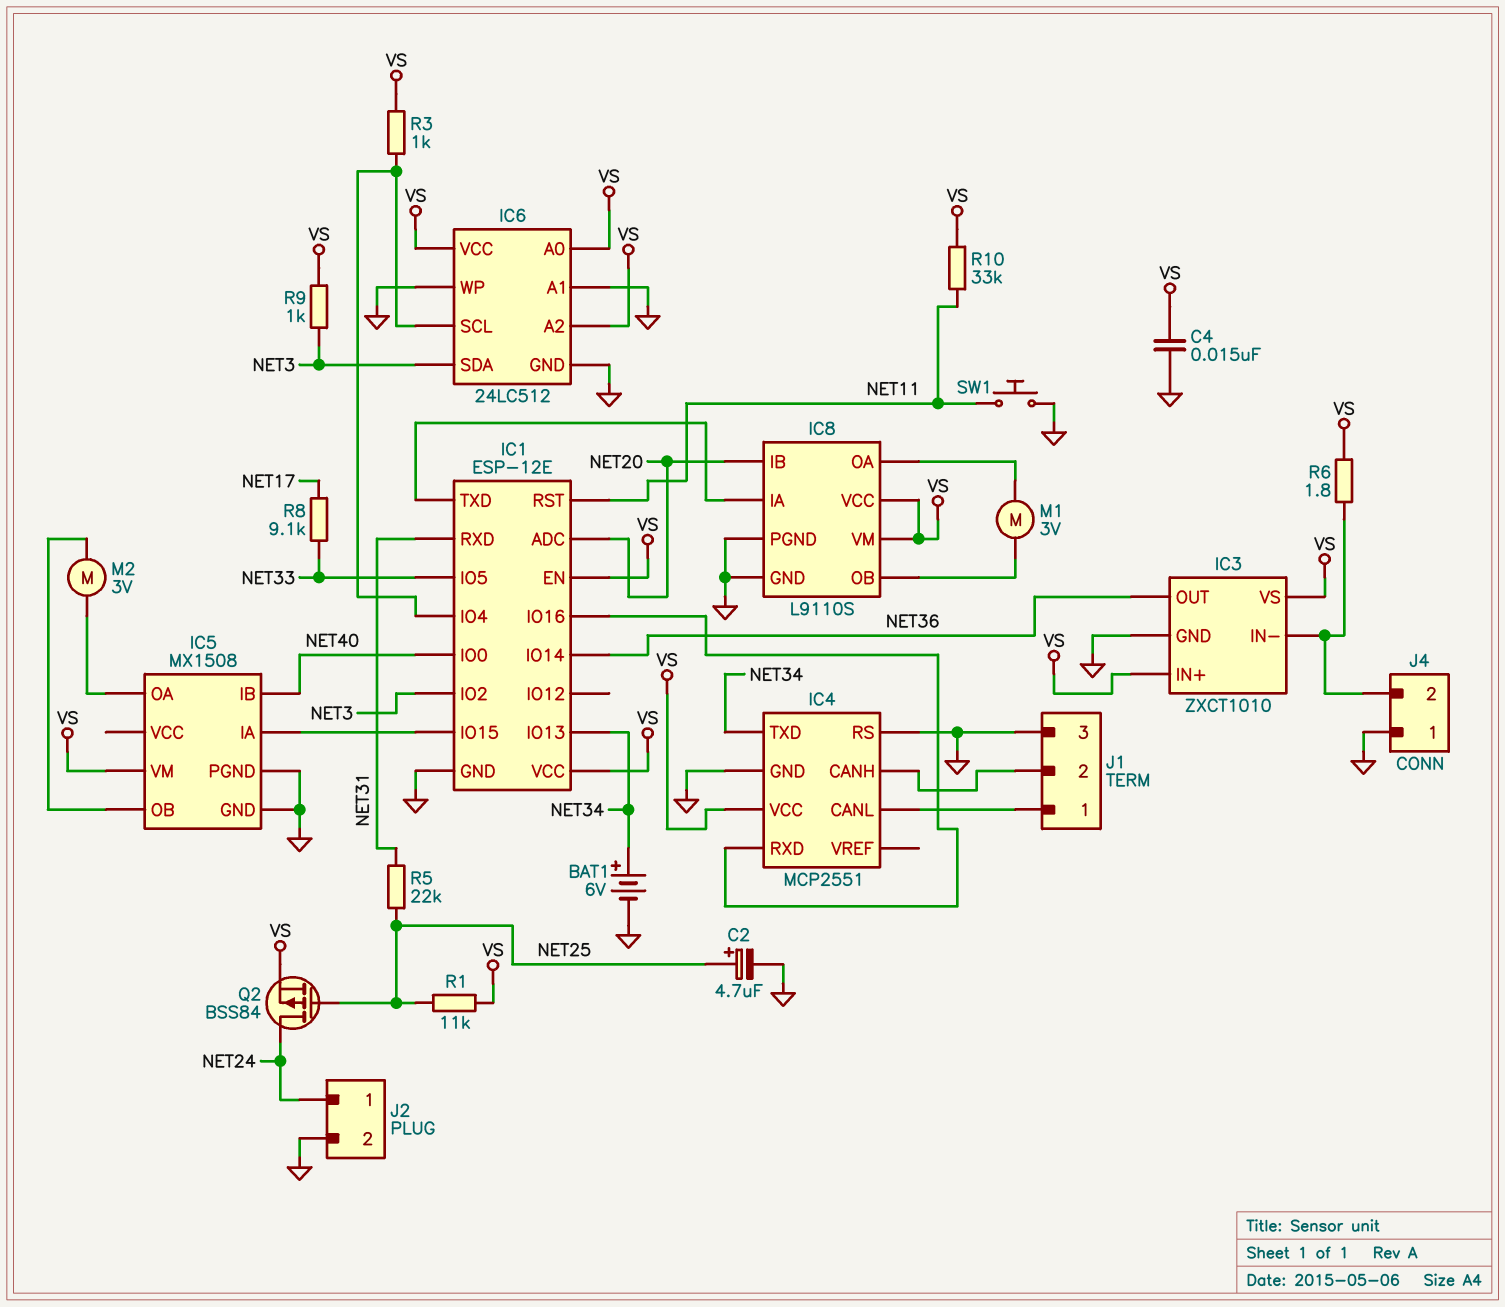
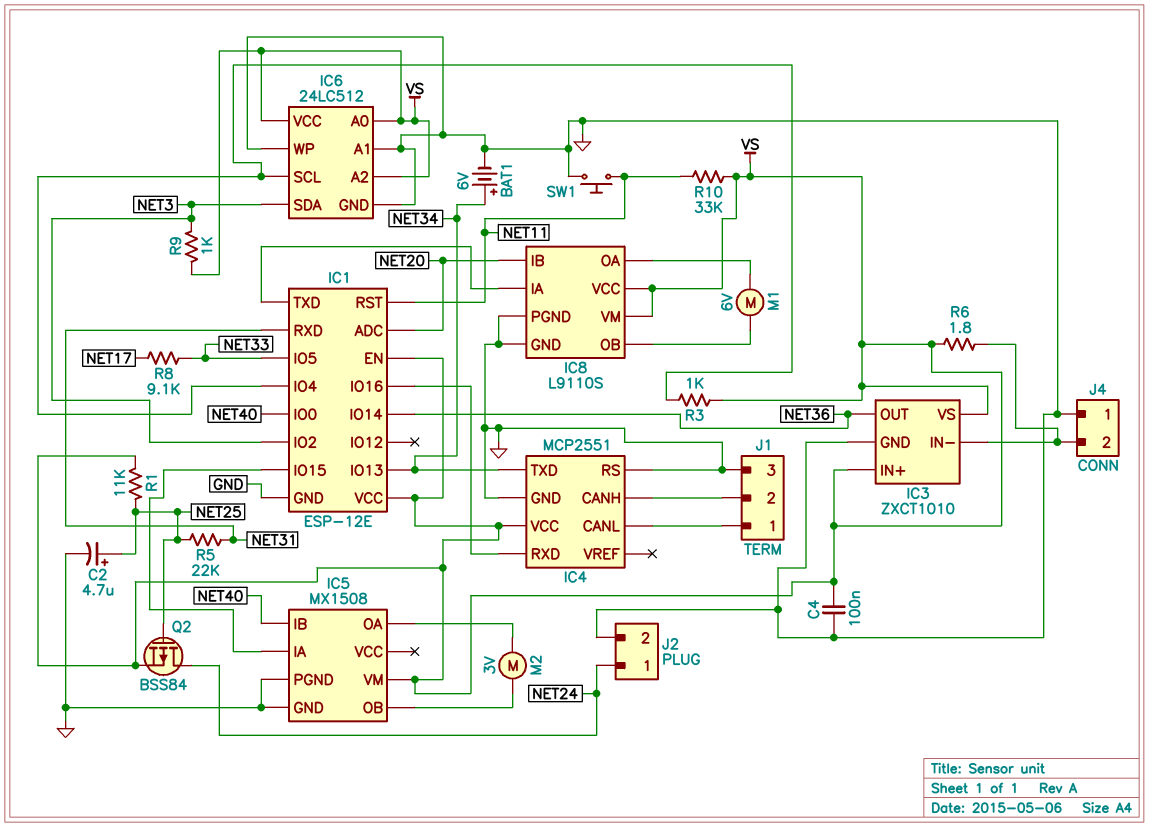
C4: 15nF (GND, VS) -> 100nF (GND, VS)
M1: motor 3V (IC8/OA, IC8/OB) -> motor 6V (IC8/OA, IC8/OB)

